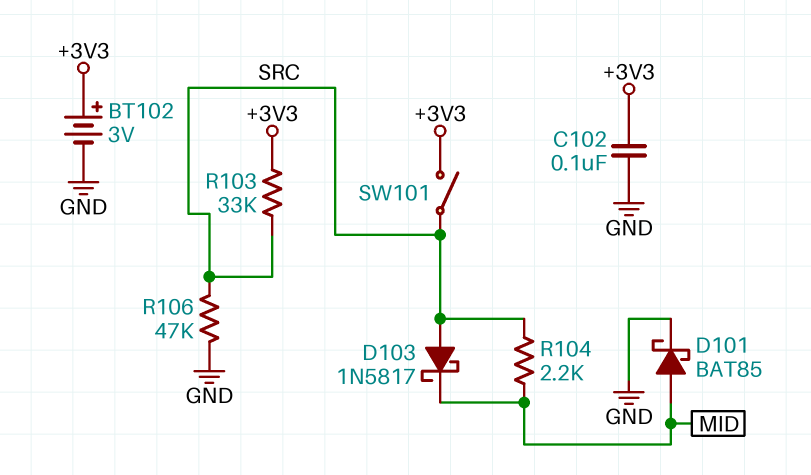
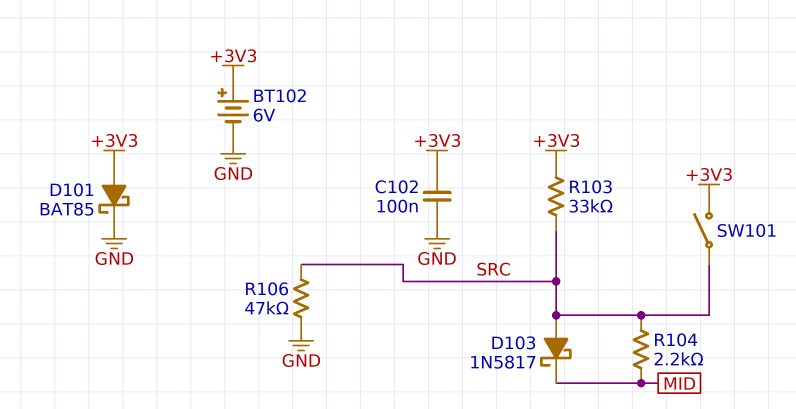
BT102: 3V (plus +3V3, minus GND) -> 6V (plus +3V3, minus GND)
D101: schottky BAT85 (A MID, K GND) -> schottky BAT85 (A +3V3, K GND)

